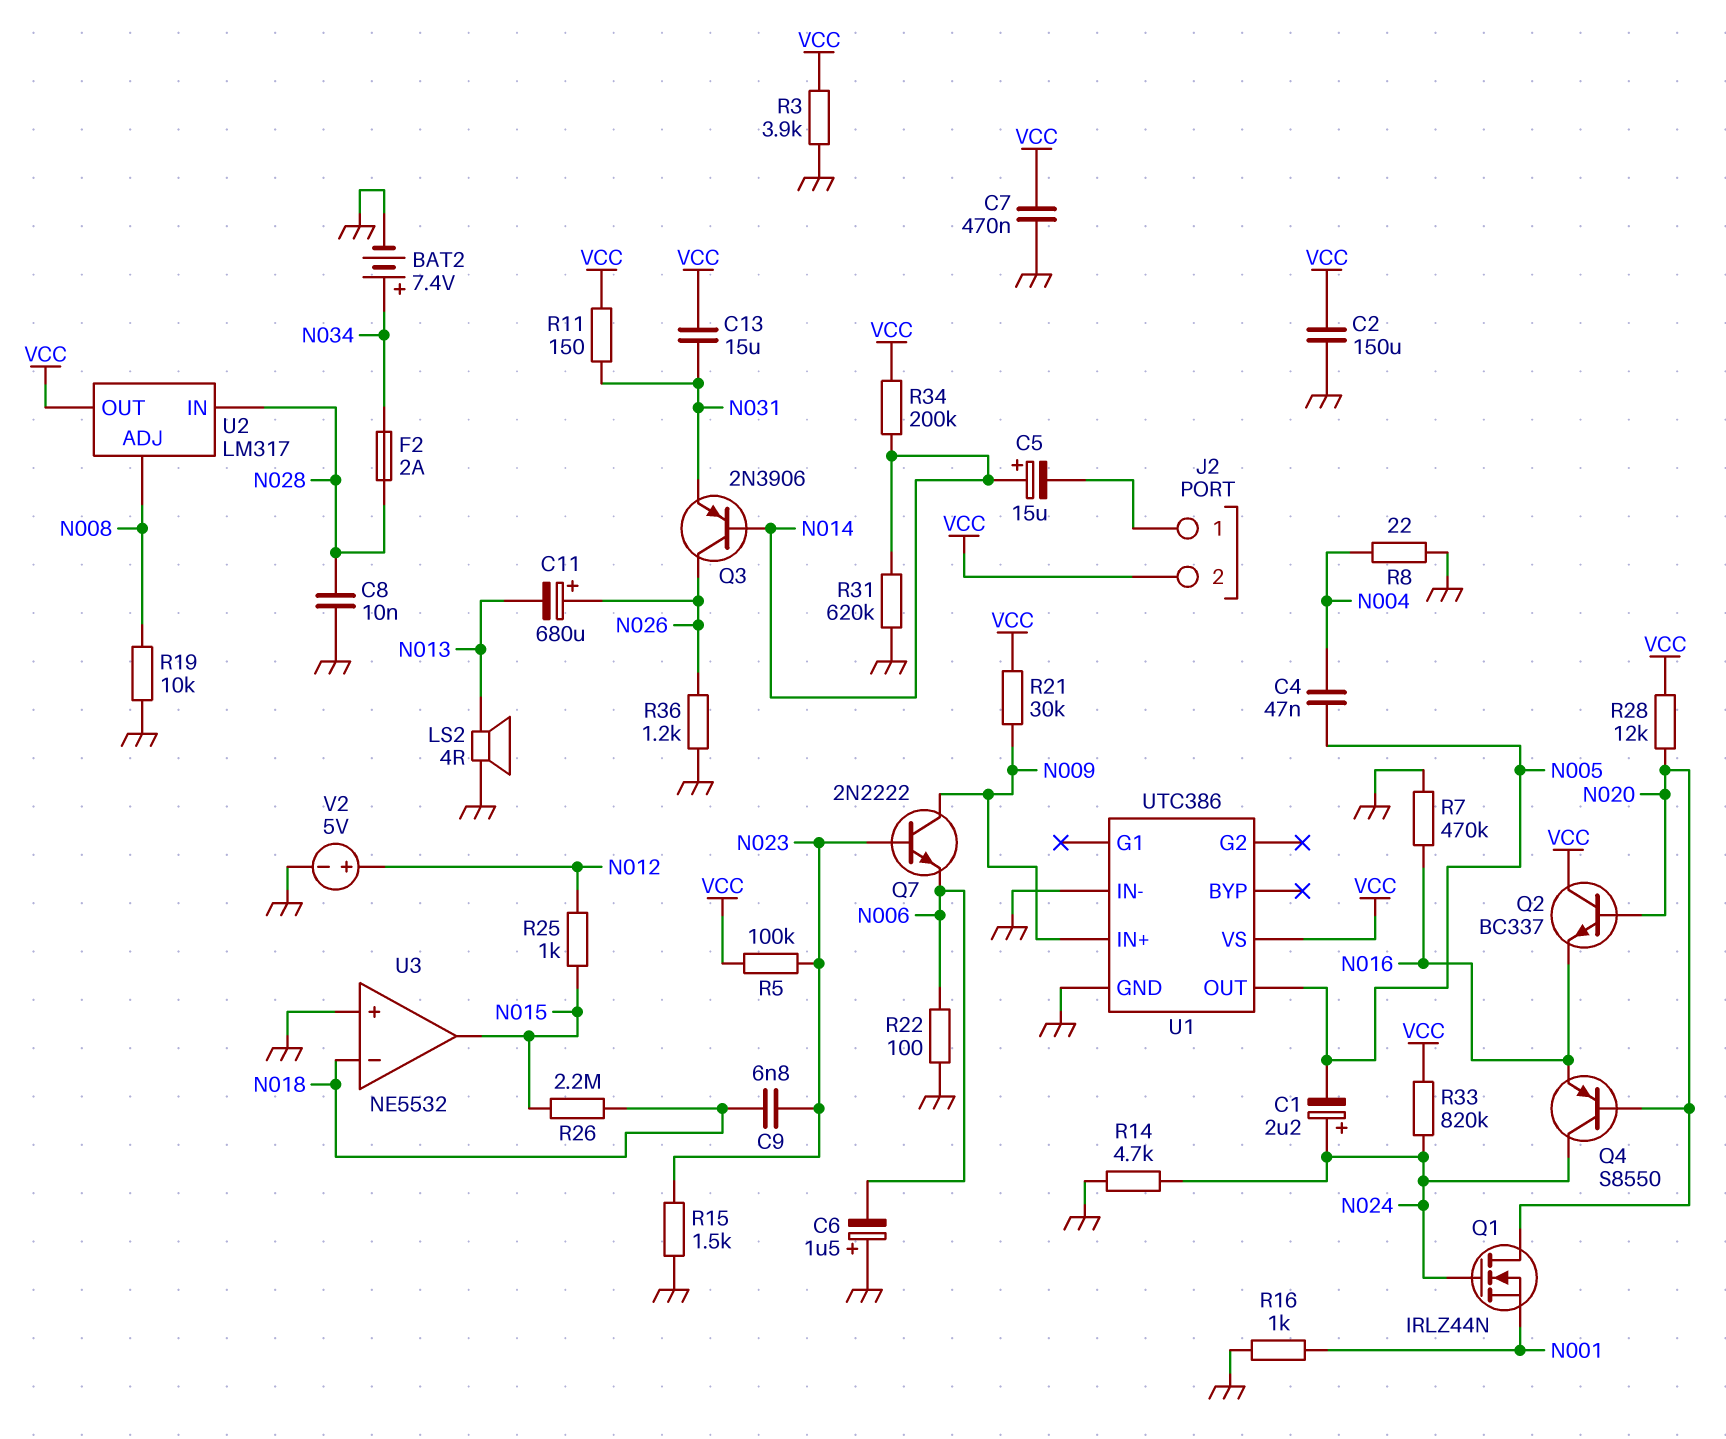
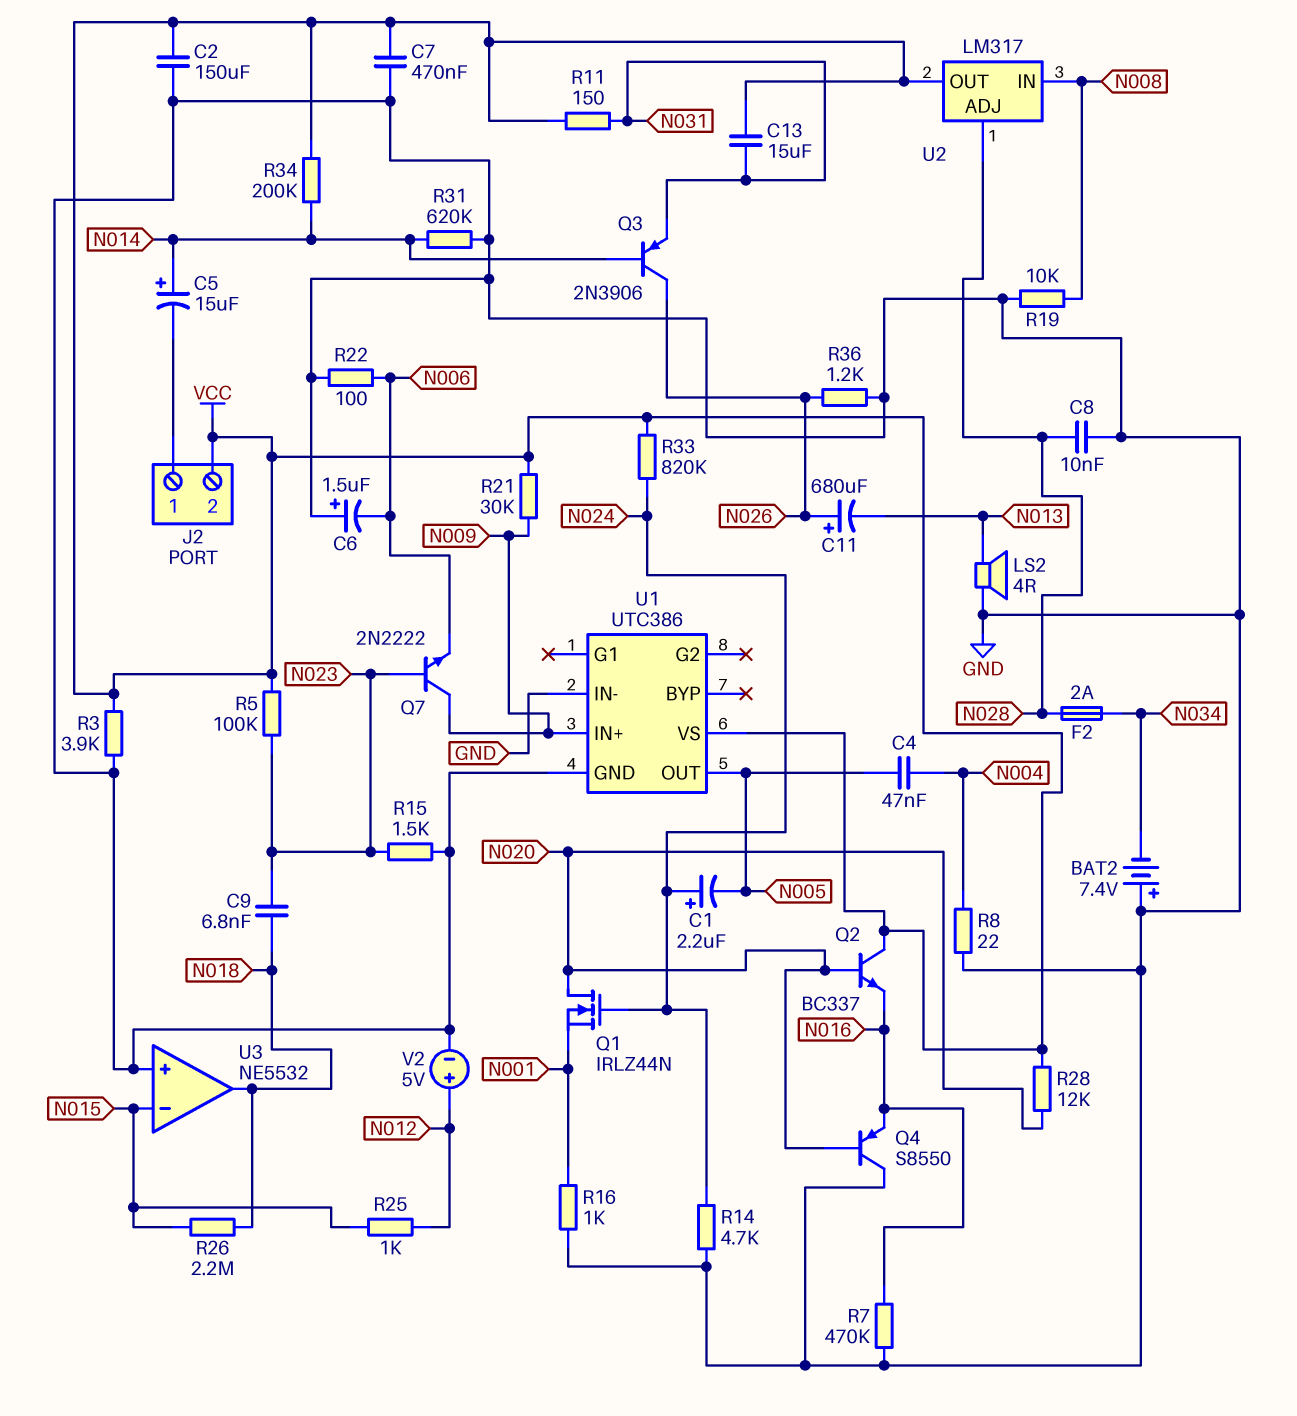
BAT2: 7.4V (plus N034, minus GND) -> 7.4V (plus GND, minus N034)
Q4: PNP S8550 (B N020, C N024, E N016) -> PNP S8550 (B N020, C GND, E N016)
U2 pin ADJ: N008 -> N028
U2 pin IN: N028 -> N008
U3 pin in-: N018 -> N015
U3 pin out: N015 -> N018

